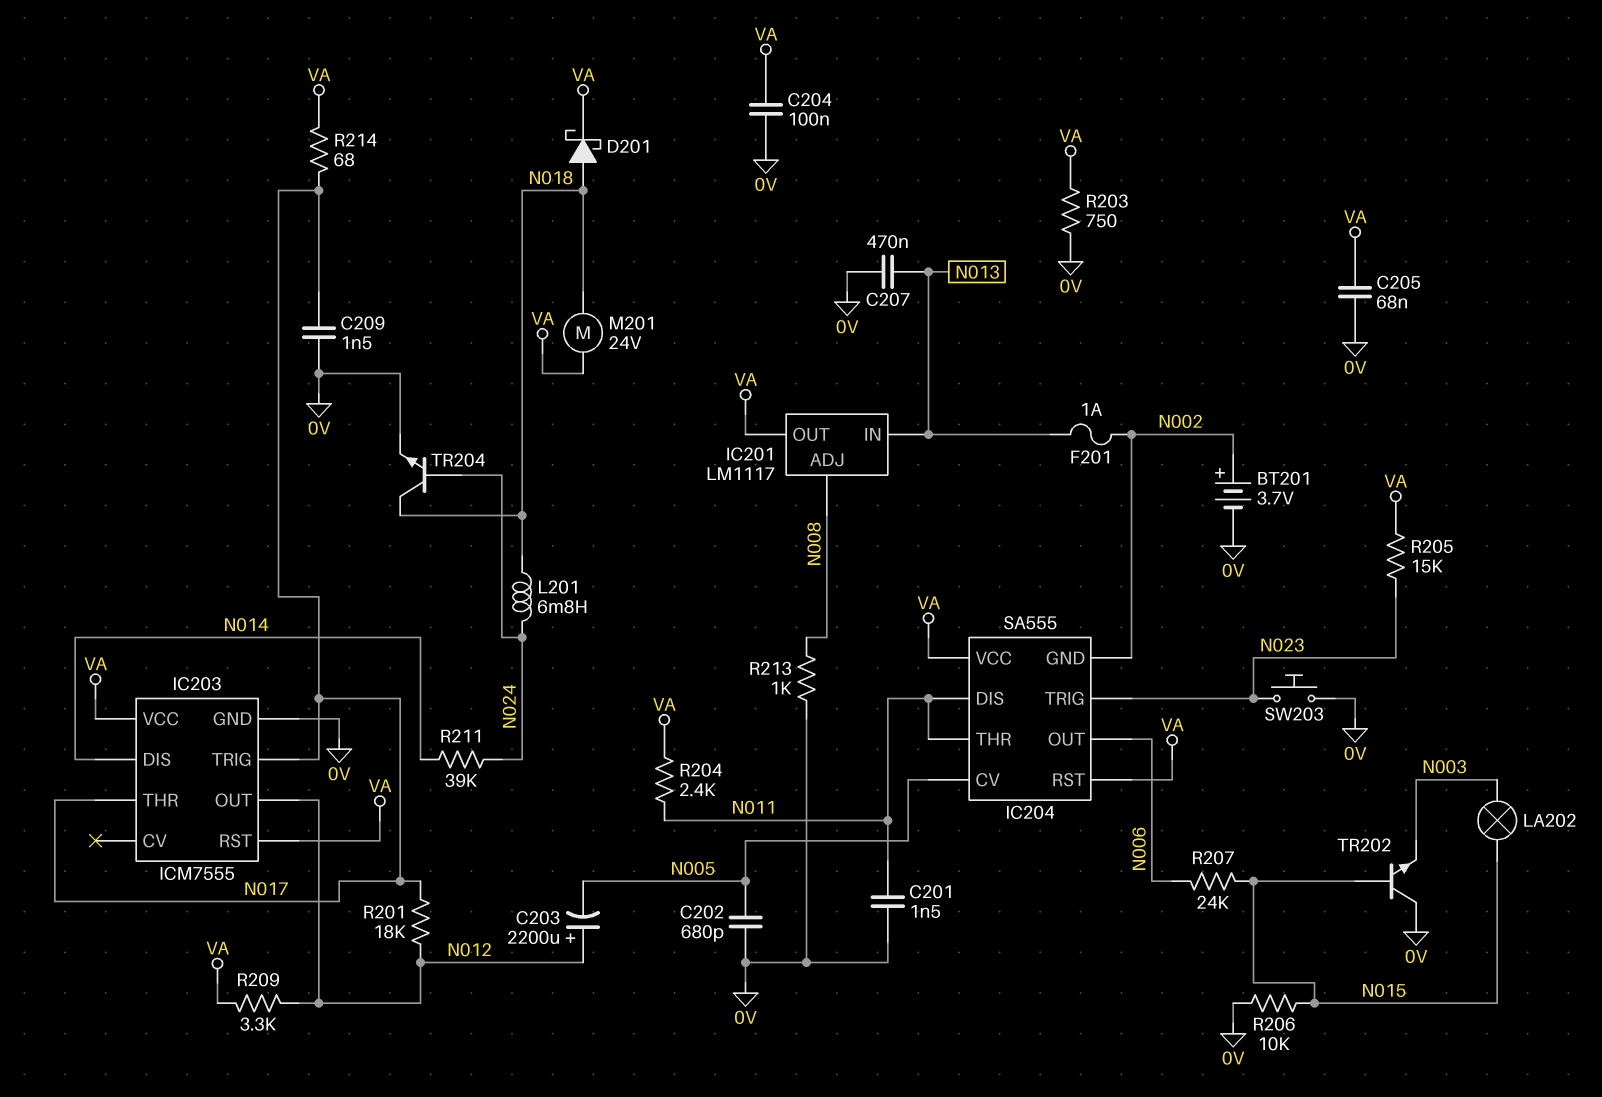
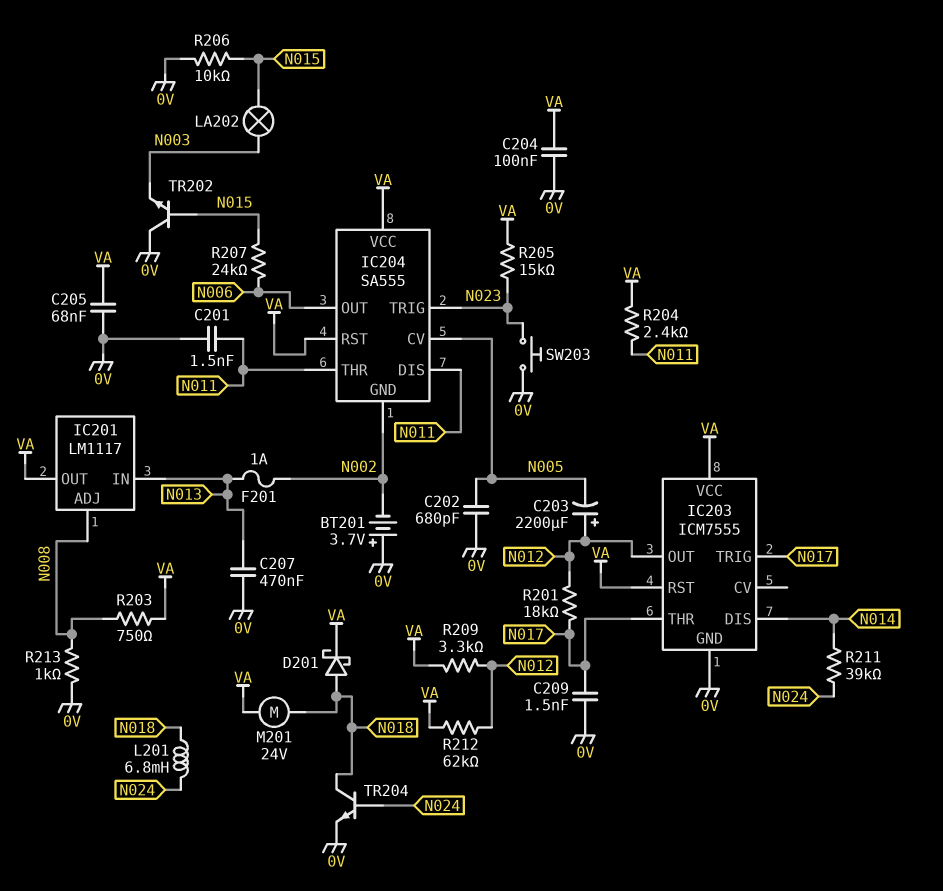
BT201: 3.7V (plus N002, minus 0V) -> 3.7V (plus 0V, minus N002)
R203: 750 (0V, VA) -> 750 (N008, VA)
R212: none -> 62k (N012, VA)
R214: 68 (N017, VA) -> none

